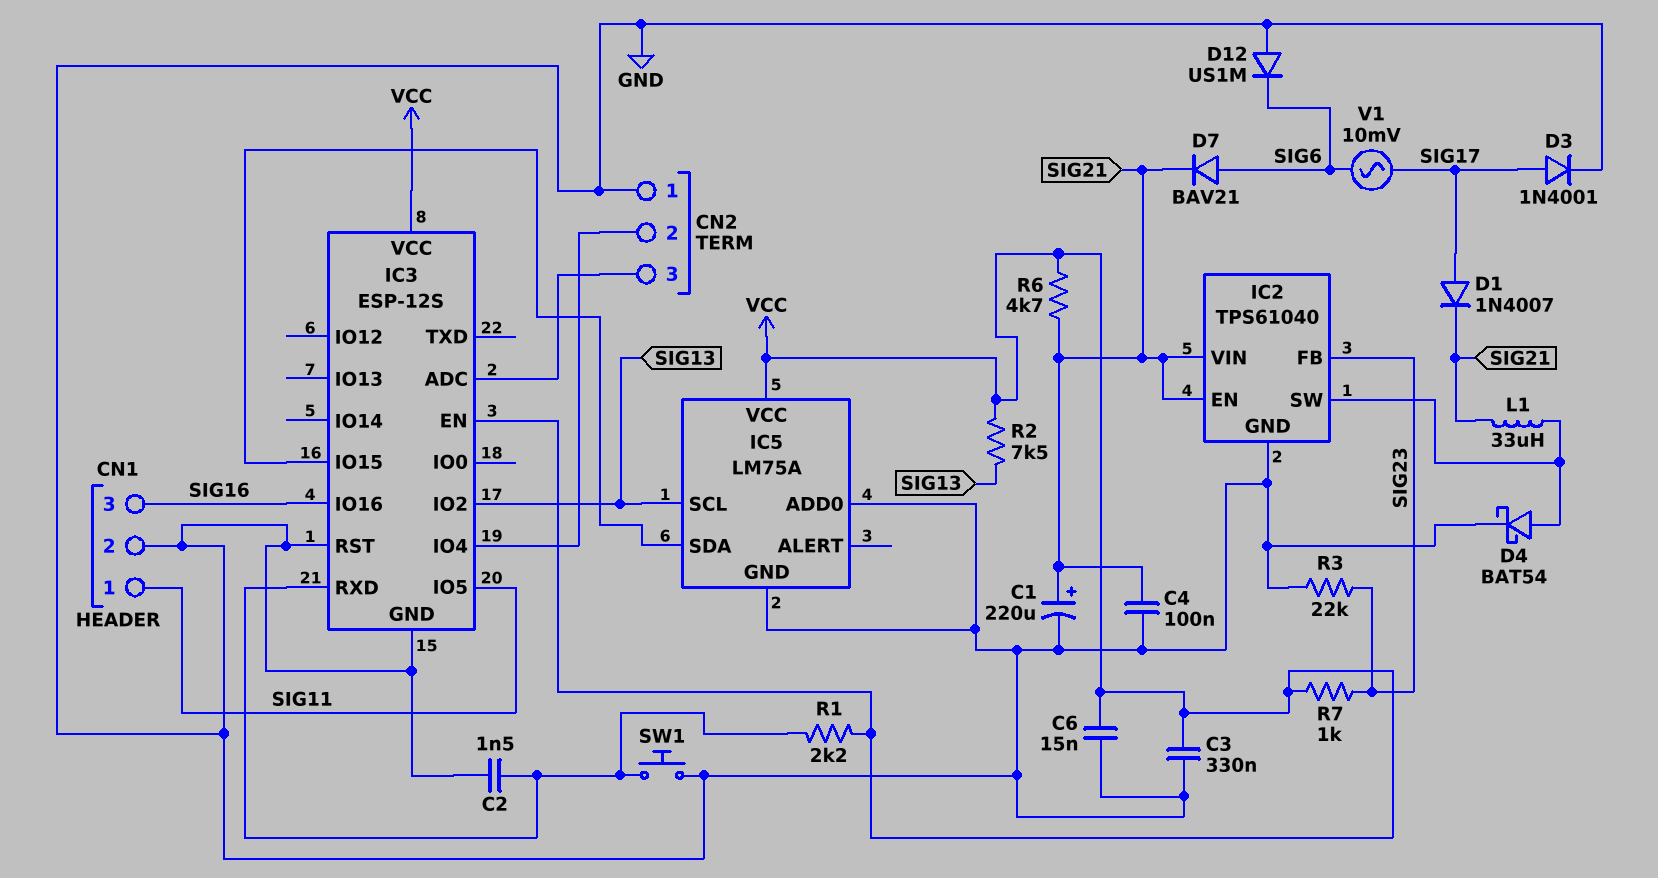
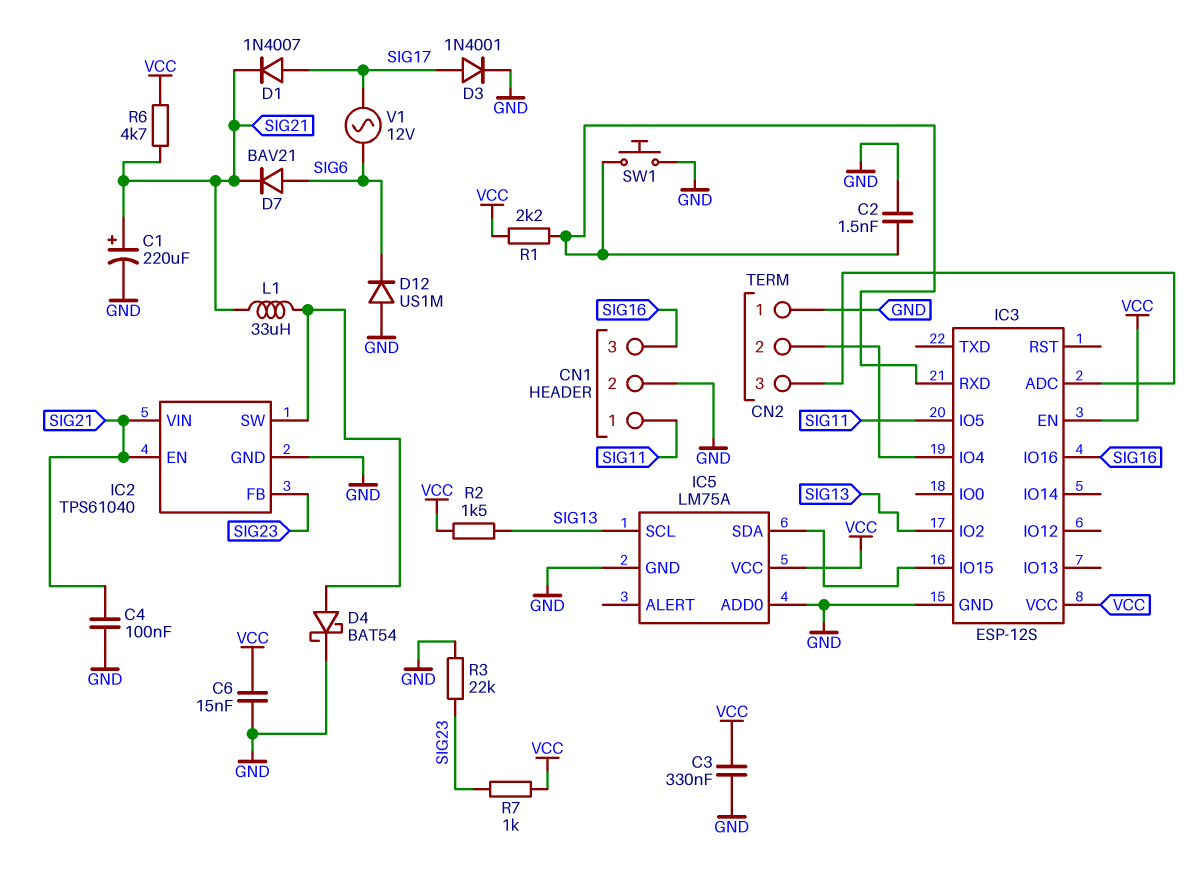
IC3 pin RST: GND -> none
R2: 7.5k (SIG13, VCC) -> 1.5k (SIG13, VCC)
V1: AC 10mV (SIG6, SIG17) -> AC 12V (SIG6, SIG17)

